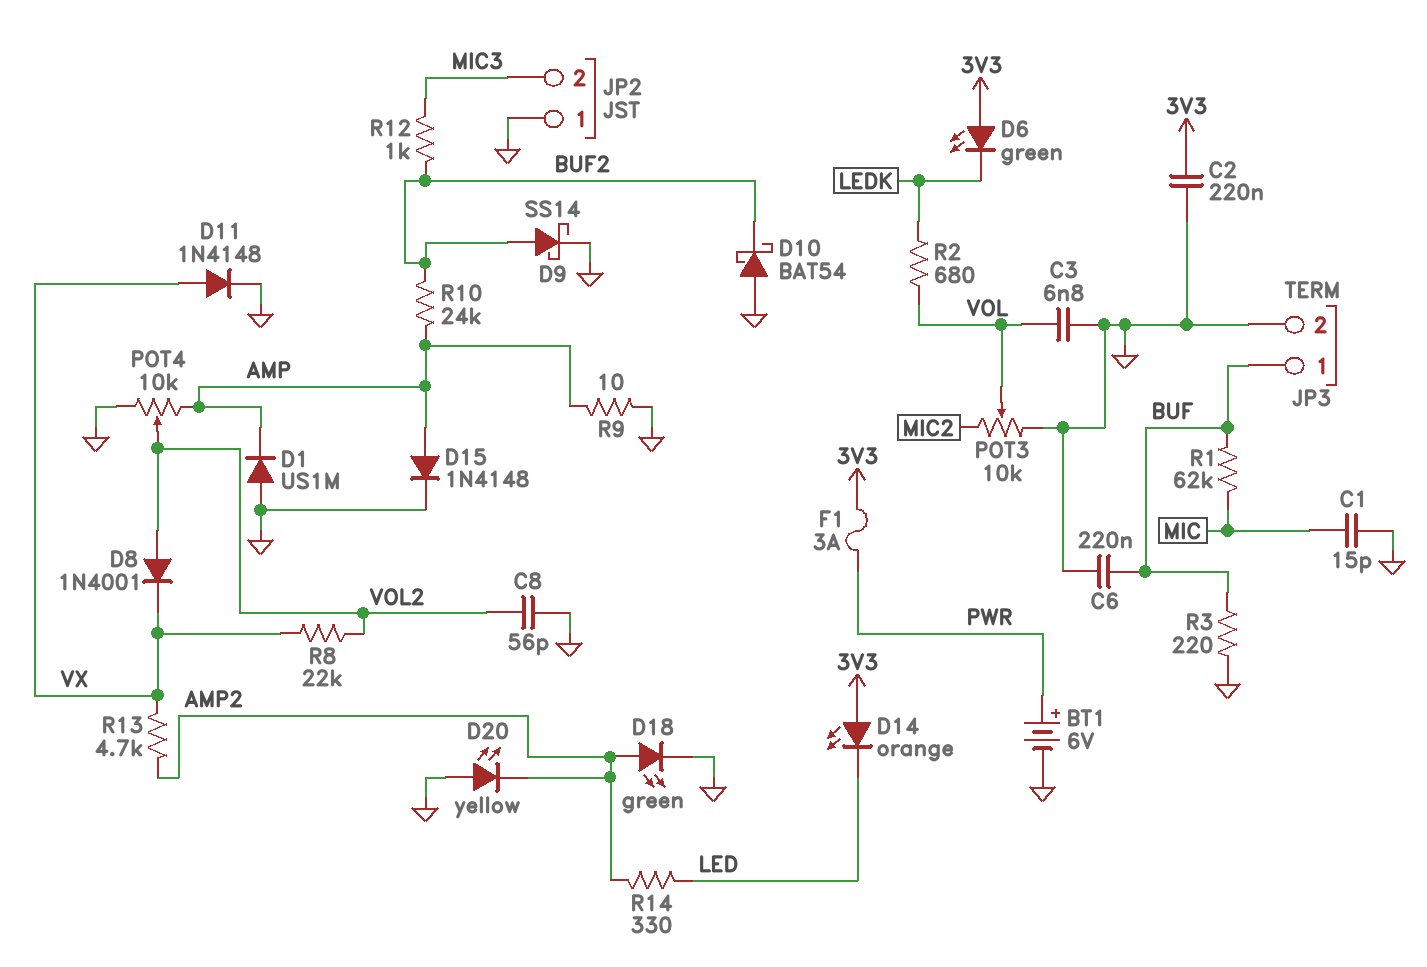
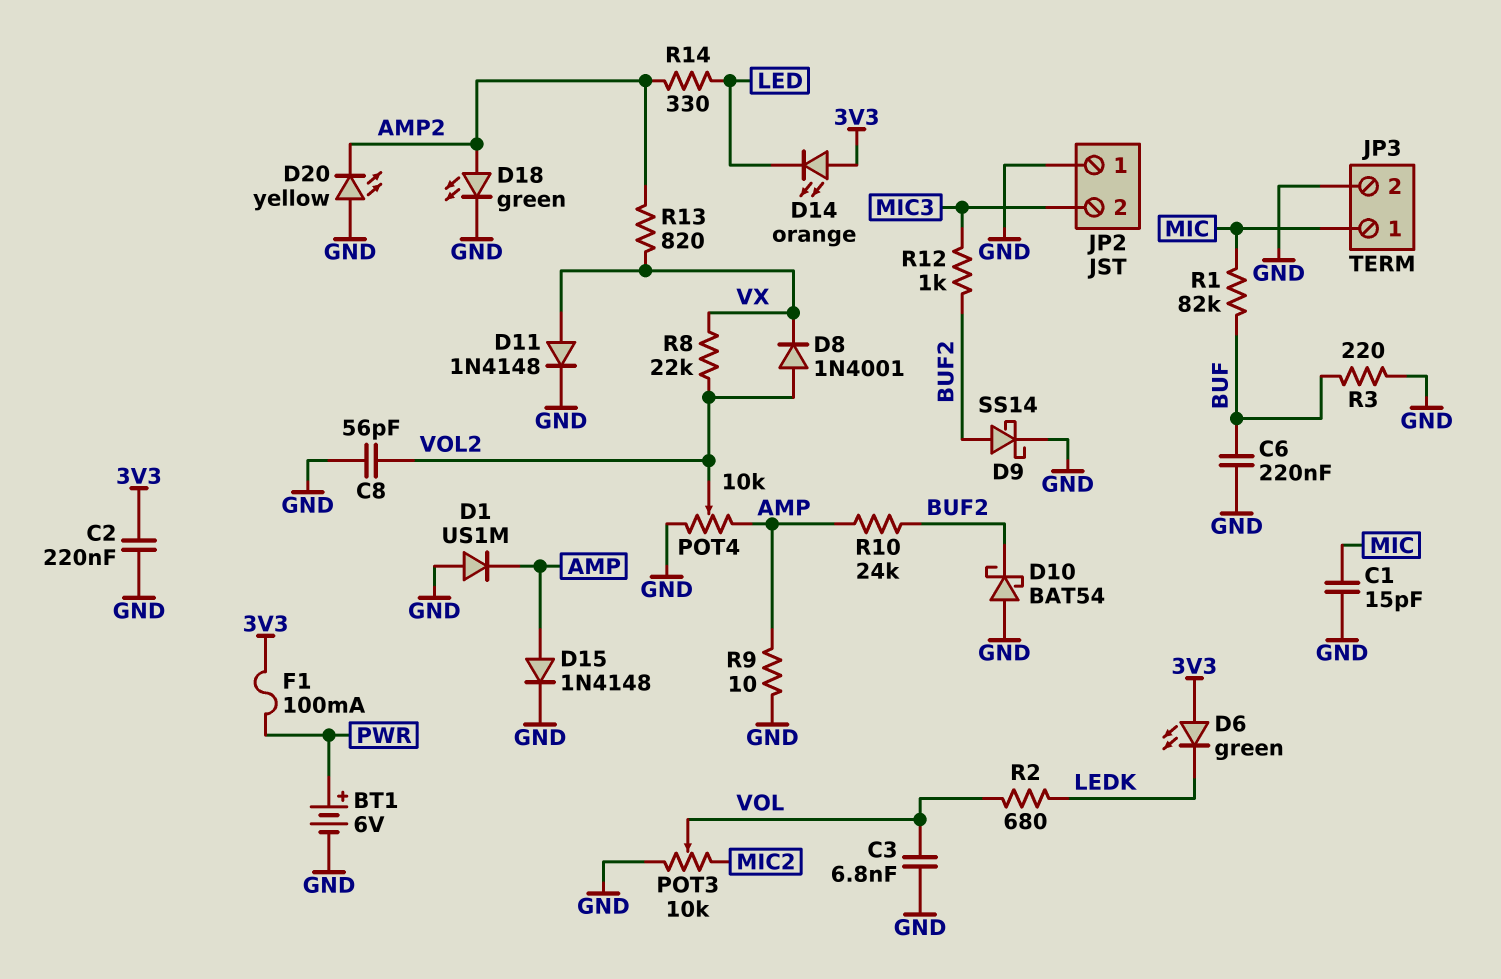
F1: 3A (3V3, PWR) -> 100mA (3V3, PWR)
JP3 pin 1: BUF -> MIC
R1: 62k (BUF, MIC) -> 82k (BUF, MIC)
R13: 4.7k (AMP2, VX) -> 820 (AMP2, VX)

